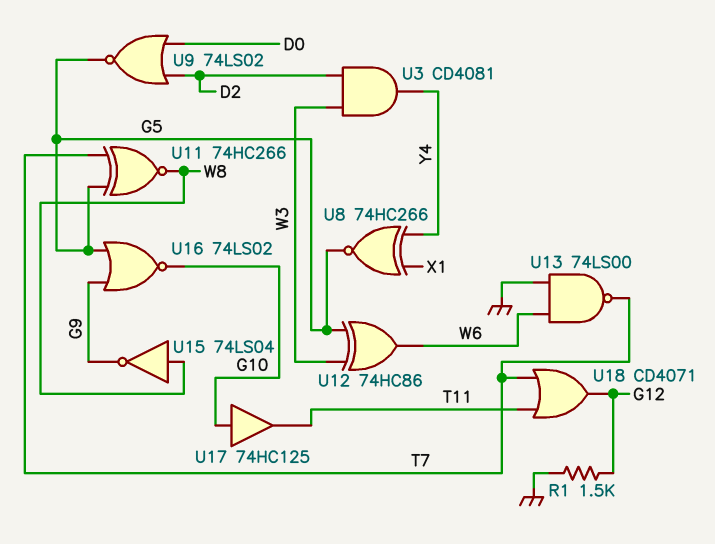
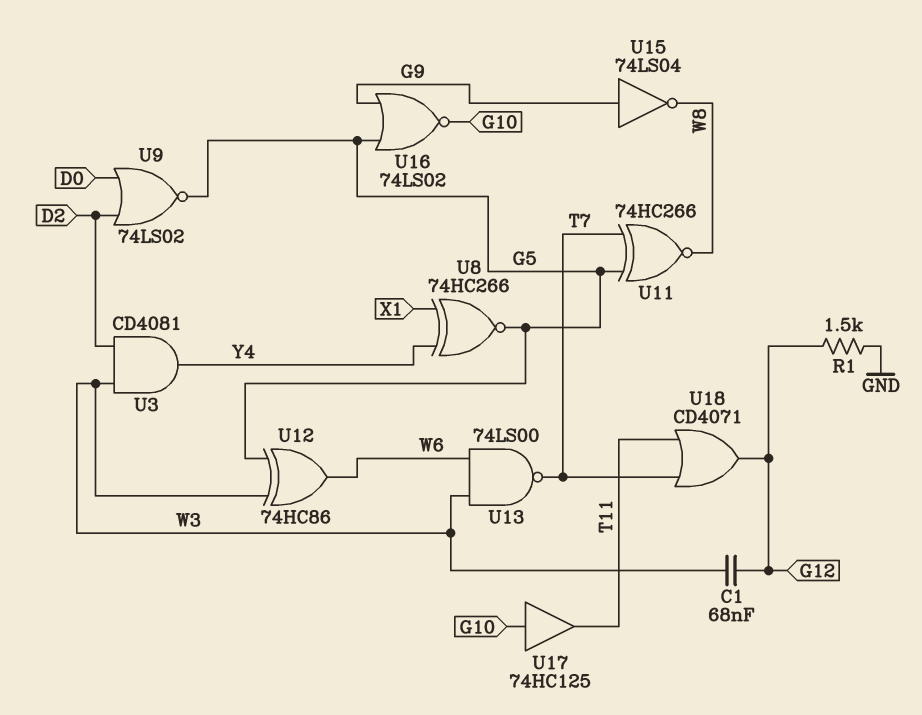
C1: none -> 68nF (G12, W3)
U13: NAND 74LS00 (in GND, in W6, out T7) -> NAND 74LS00 (in W3, in W6, out T7)
U15: NOT 74LS04 (in W8, out G9) -> NOT 74LS04 (in G9, out W8)

